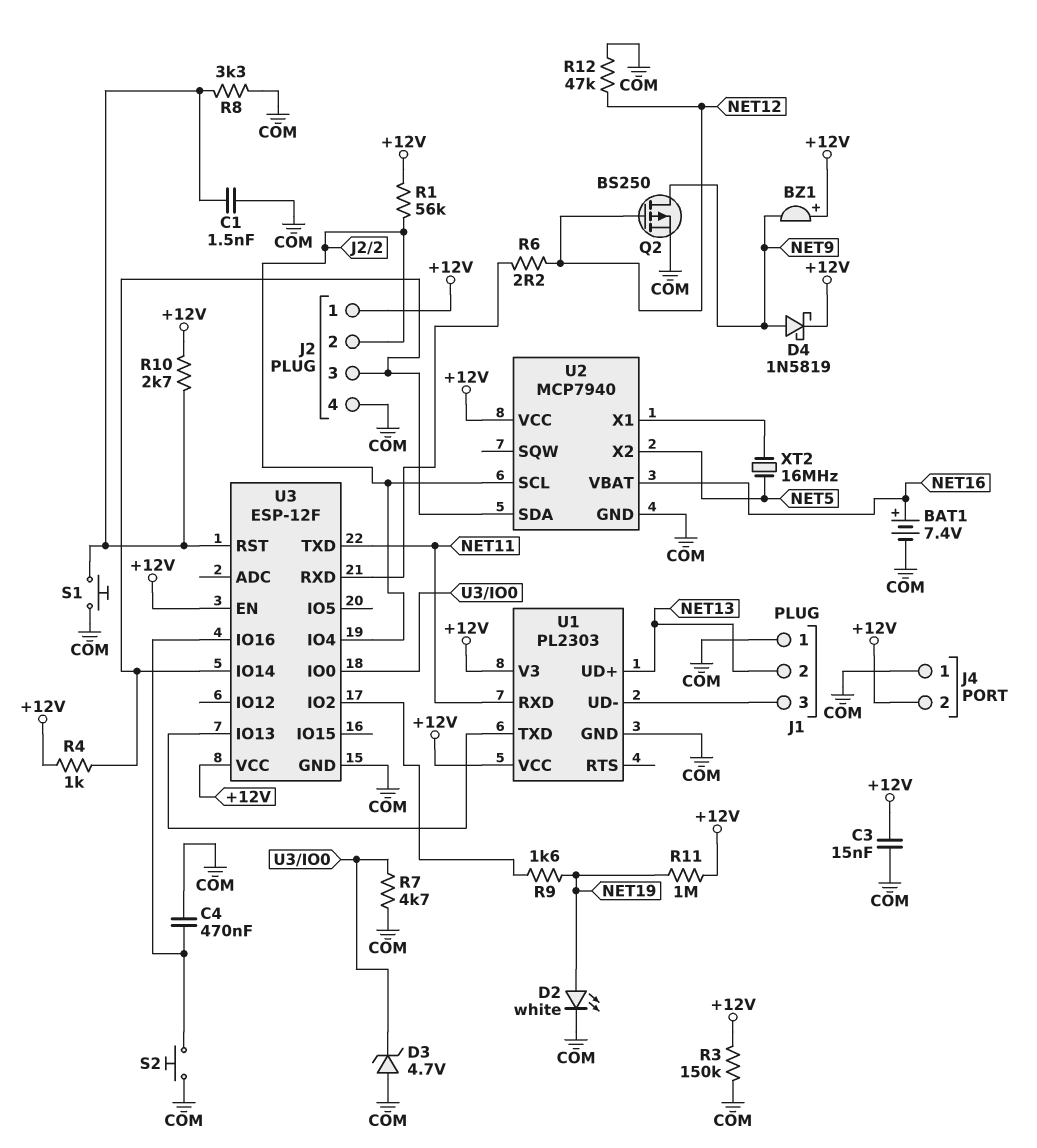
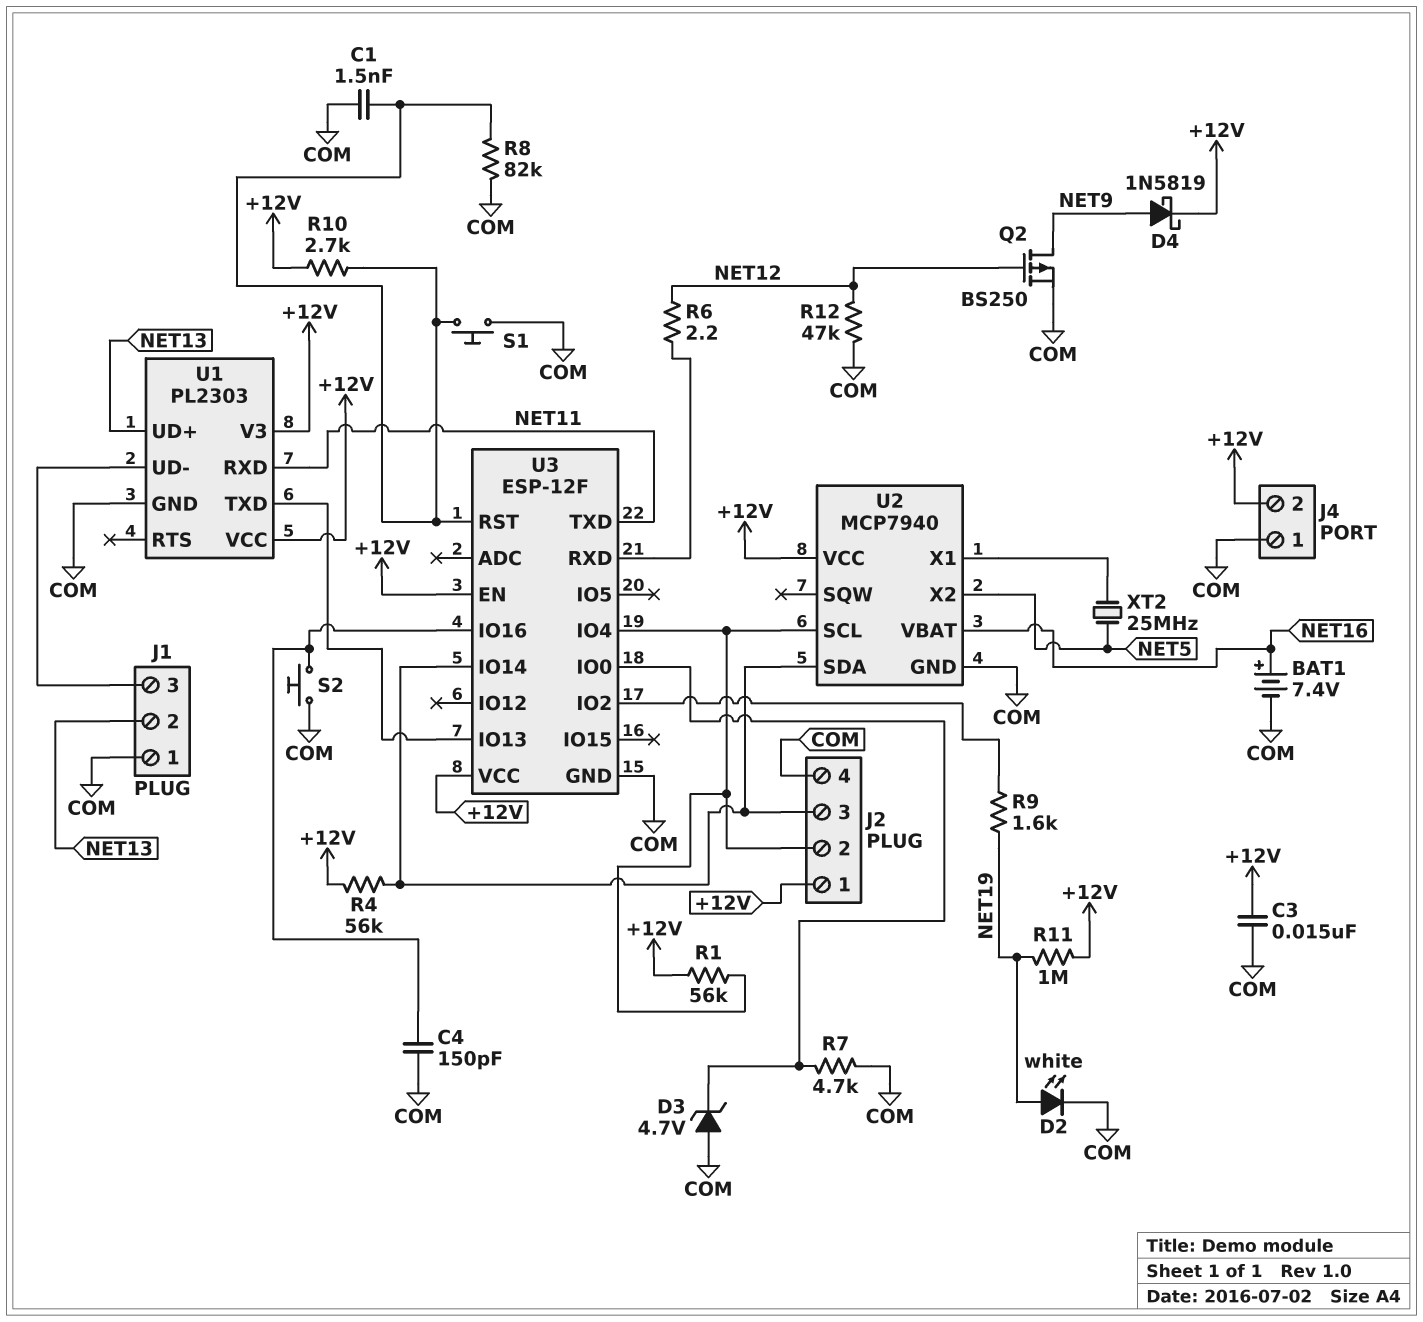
BZ1: buzzer (plus +12V, minus NET9) -> none
C4: 470nF (COM, U3/IO16) -> 150pF (COM, U3/IO16)
R3: 150k (+12V, COM) -> none
R4: 1k (+12V, J2/3) -> 56k (+12V, J2/3)
R8: 3.3k (COM, U3/RST) -> 82k (COM, U3/RST)
XT2: 16MHz (NET5, U2/X1) -> 25MHz (NET5, U2/X1)

